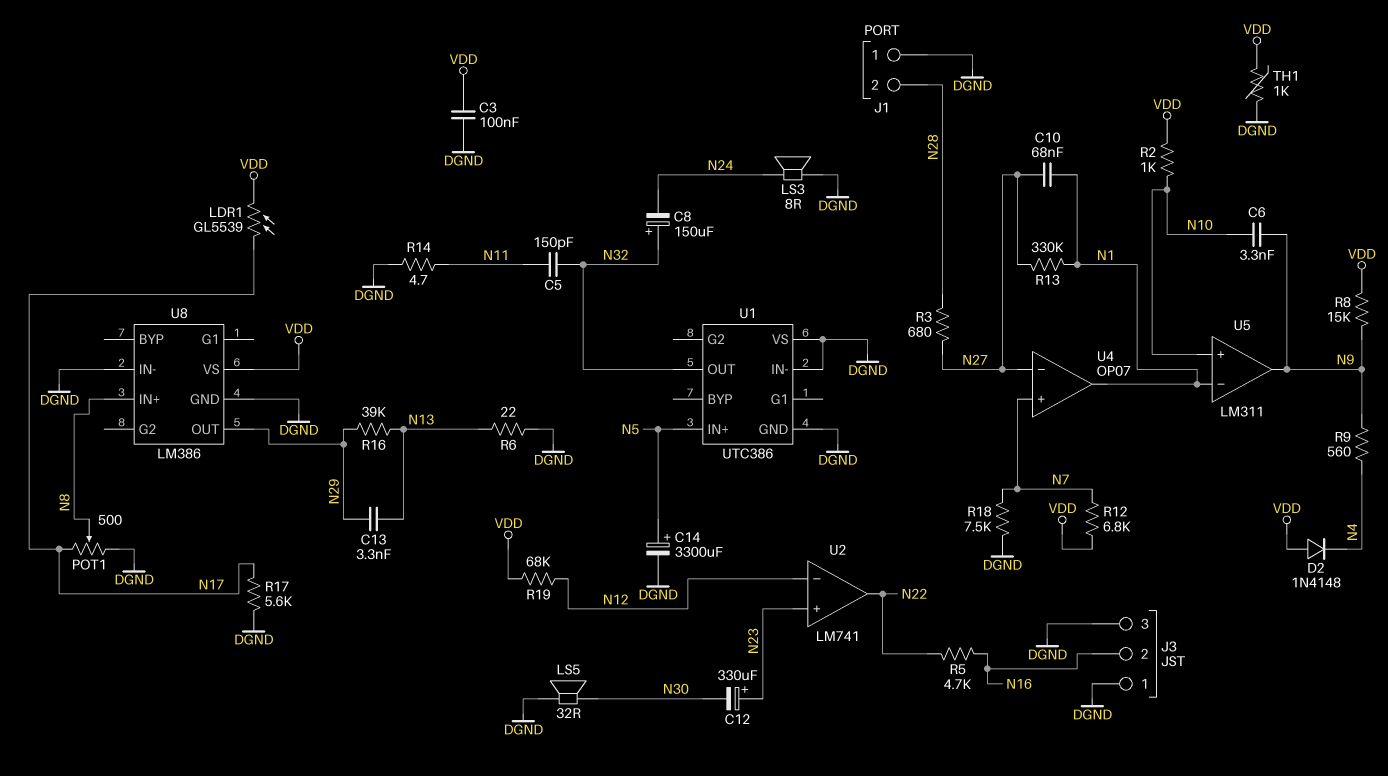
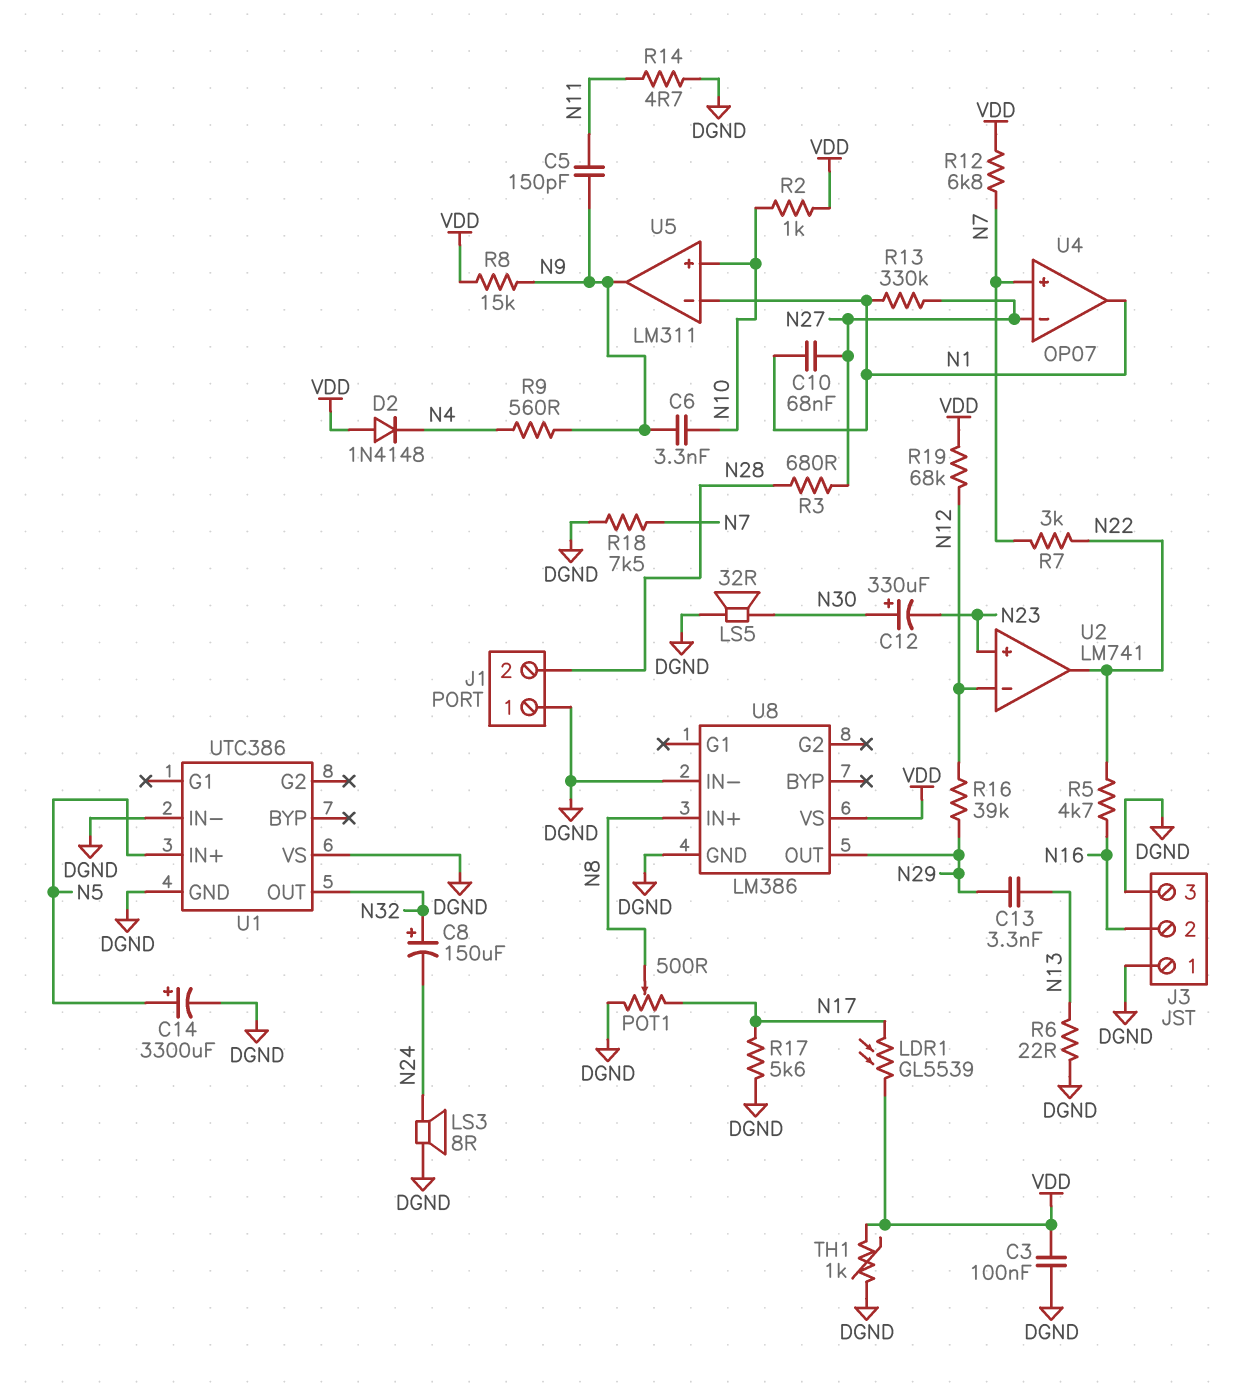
C5: 150pF (N11, N32) -> 150pF (N9, N11)
C12: 330uF (plus N23, minus N30) -> 330uF (plus N30, minus N23)
R7: none -> 3k (N7, N22)
R16: 39k (N13, N29) -> 39k (N12, N29)

